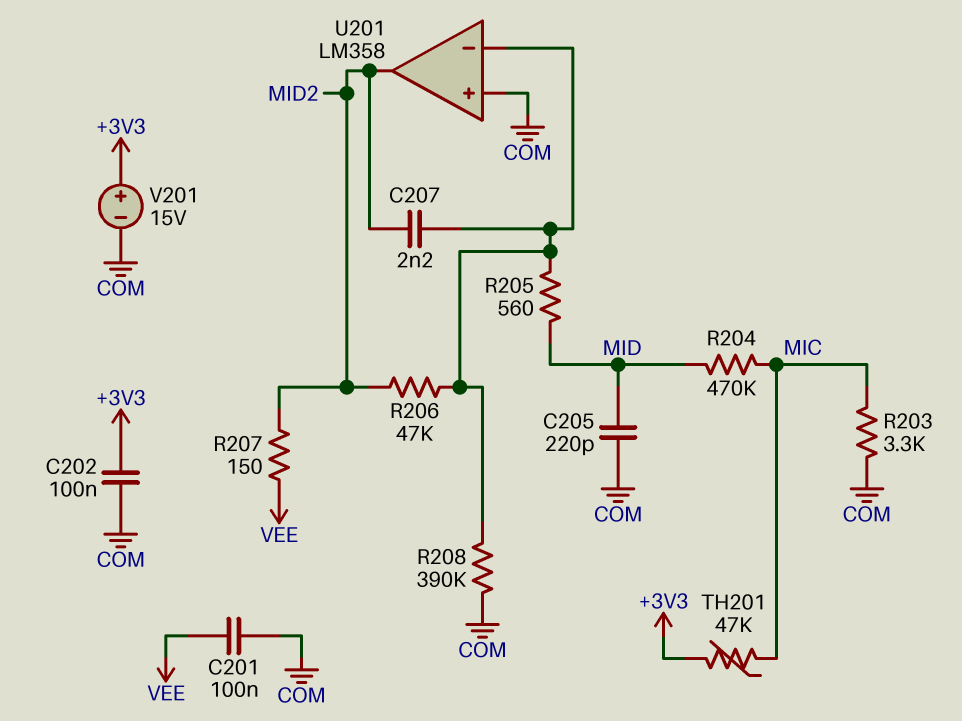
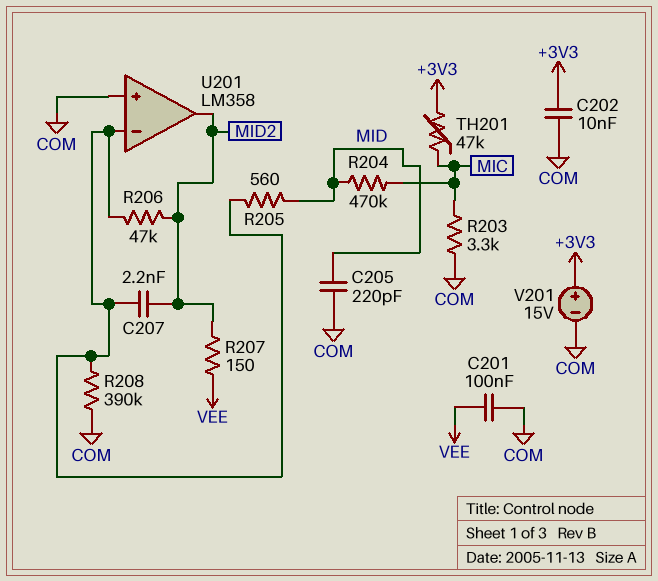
C202: 100nF (+3V3, COM) -> 10nF (+3V3, COM)

